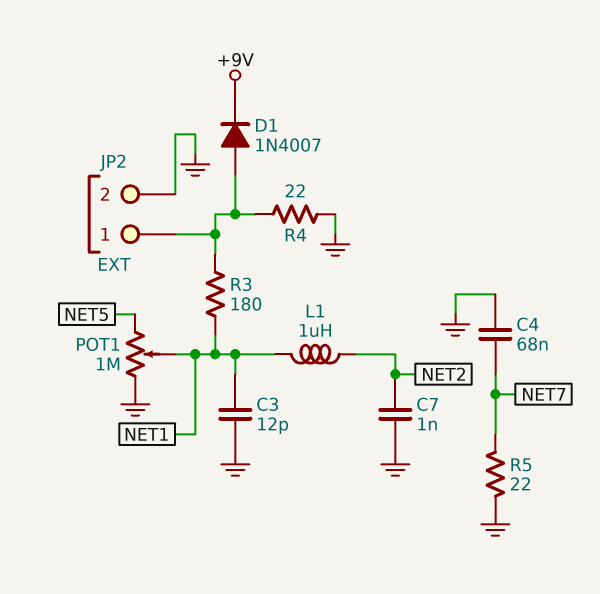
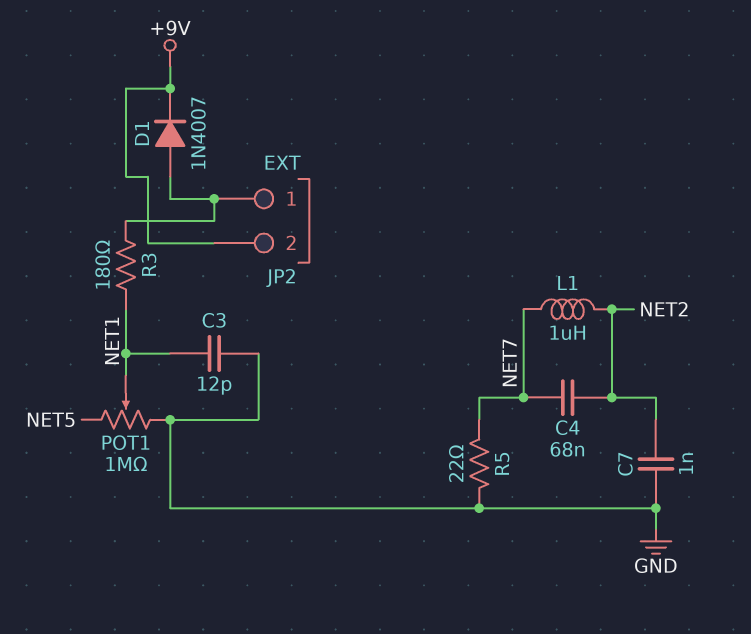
C4: 68nF (GND, NET7) -> 68nF (NET2, NET7)
JP2 pin 2: GND -> +9V
L1: 1uH (NET1, NET2) -> 1uH (NET2, NET7)
R4: 22 (GND, JP2/1) -> none

